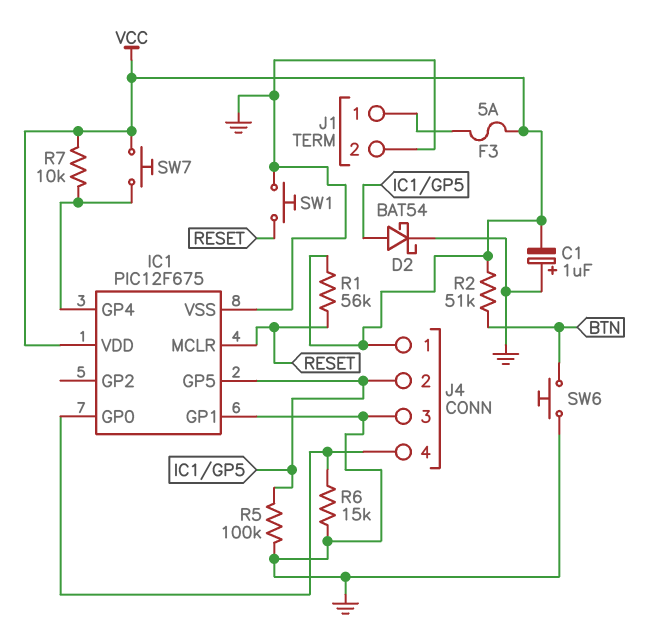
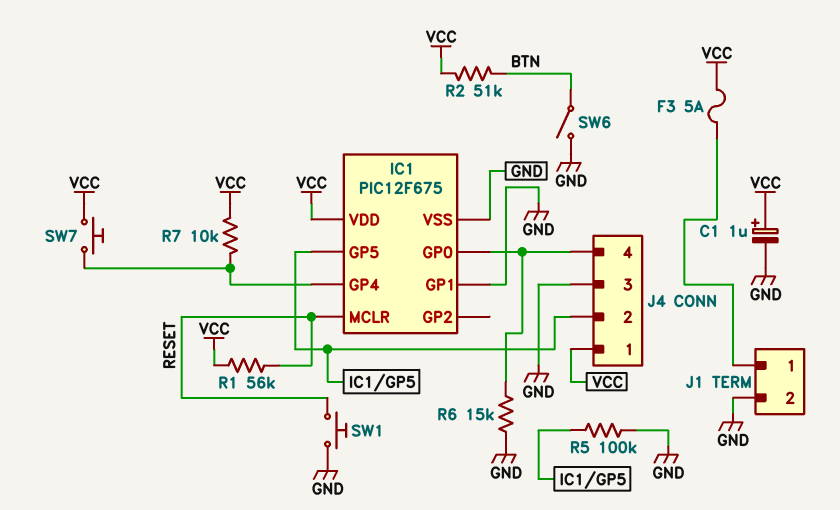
C1: 1uF (plus GND, minus VCC) -> 1uF (plus VCC, minus GND)
D2: schottky BAT54 (A IC1/GP5, K GND) -> none
SW6: button (BTN, GND) -> switch (BTN, GND)

